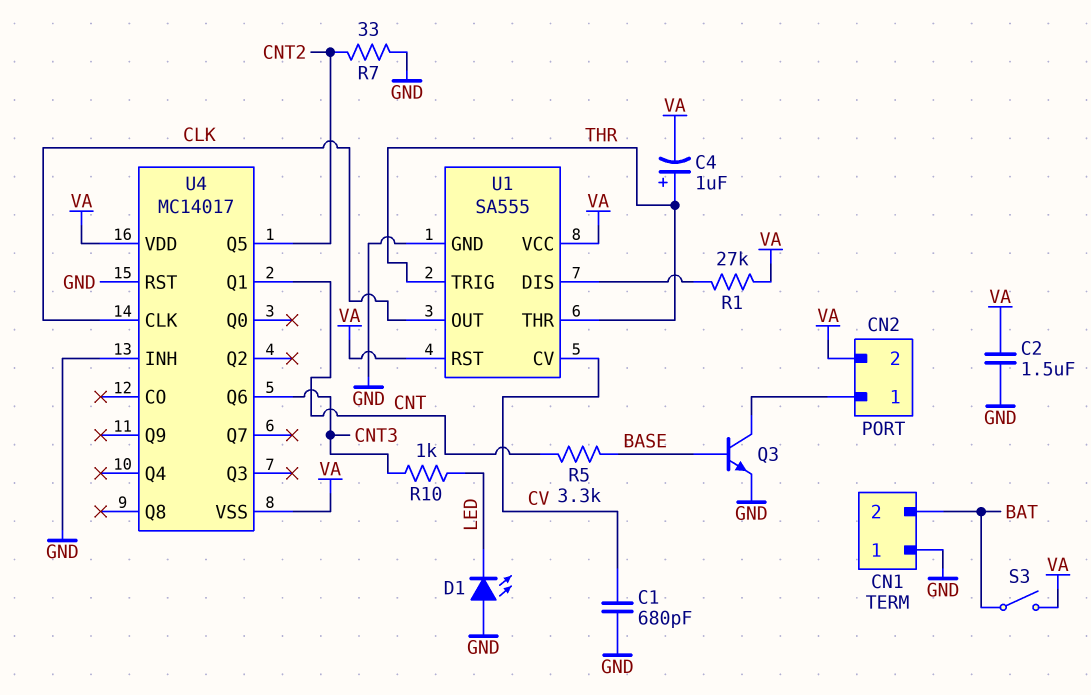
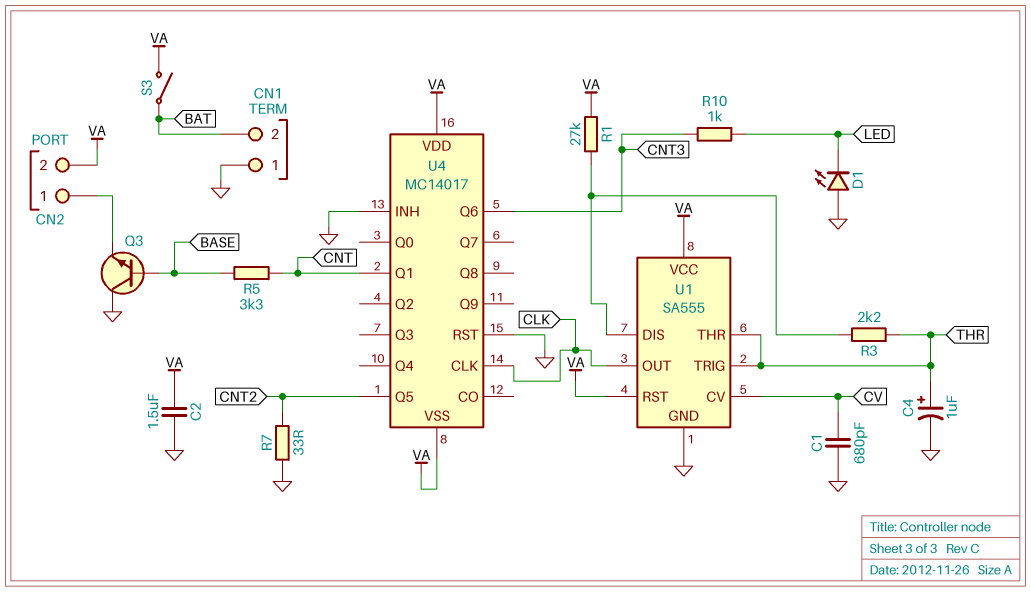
C4: 1uF (plus THR, minus VA) -> 1uF (plus THR, minus GND)
Q3: NPN (B BASE, C CN2/1, E GND) -> NPN (B BASE, C GND, E CN2/1)
R3: none -> 2.2k (THR, U1/DIS)

